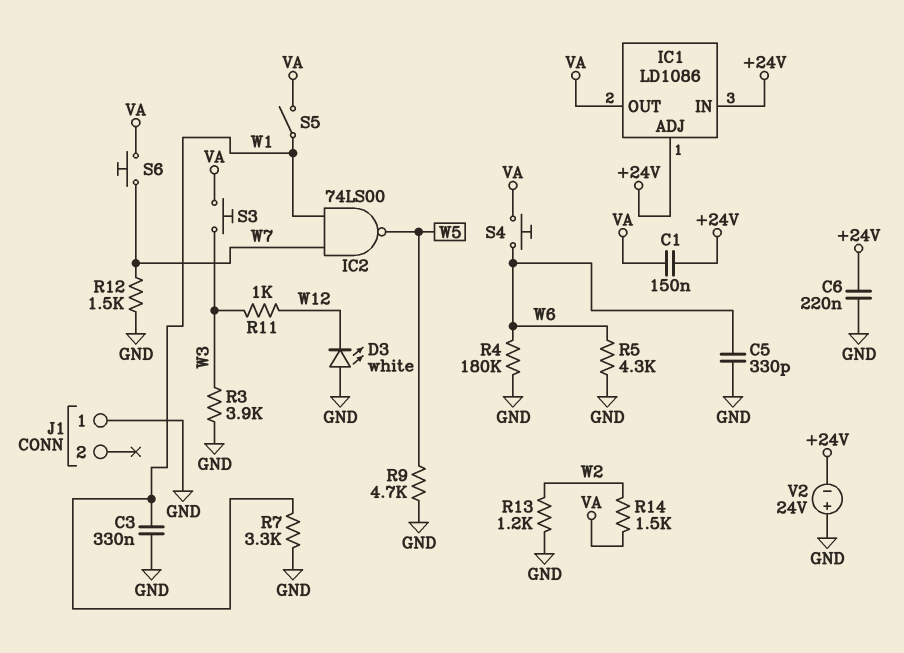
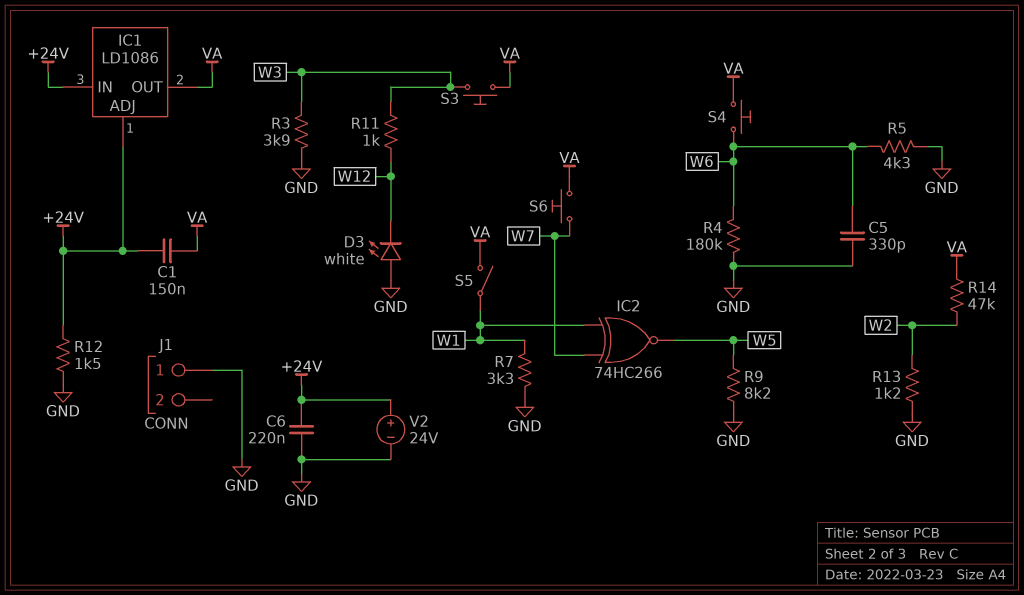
C3: 330nF (GND, W1) -> none
IC2: NAND 74LS00 (in W1, in W7, out W5) -> XNOR 74HC266 (in W1, in W7, out W5)
R9: 4.7k (GND, W5) -> 8.2k (GND, W5)
R12: 1.5k (GND, W7) -> 1.5k (+24V, GND)
R14: 1.5k (VA, W2) -> 47k (VA, W2)
V2: 24V (plus GND, minus +24V) -> 24V (plus +24V, minus GND)

